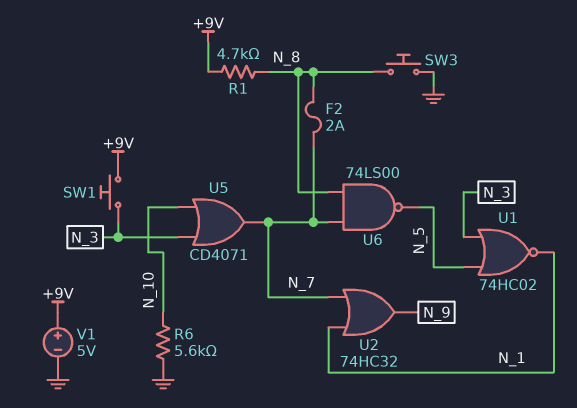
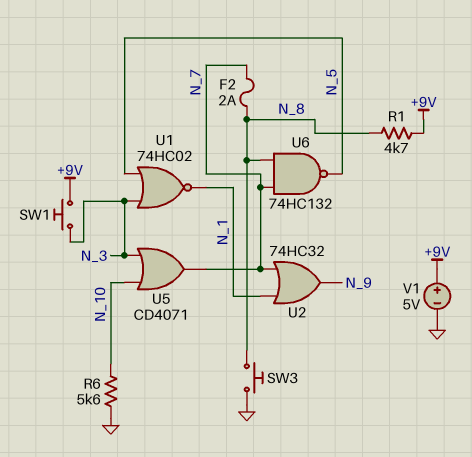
U6: NAND 74LS00 (in N_7, in N_8, out N_5) -> NAND 74HC132 (in N_7, in N_8, out N_5)

